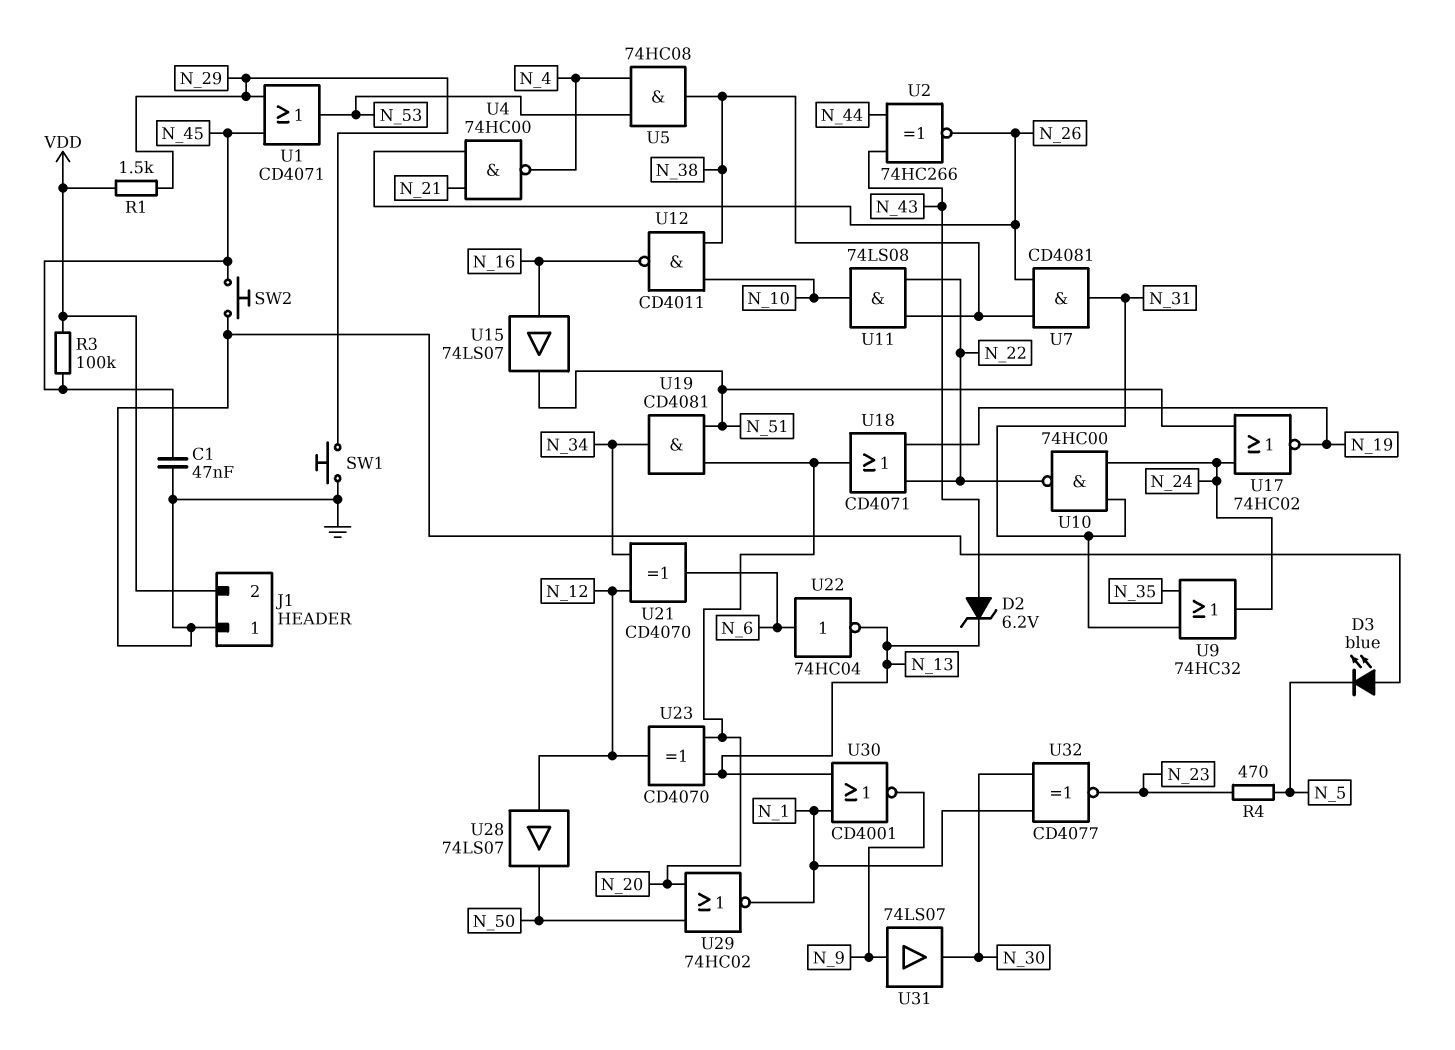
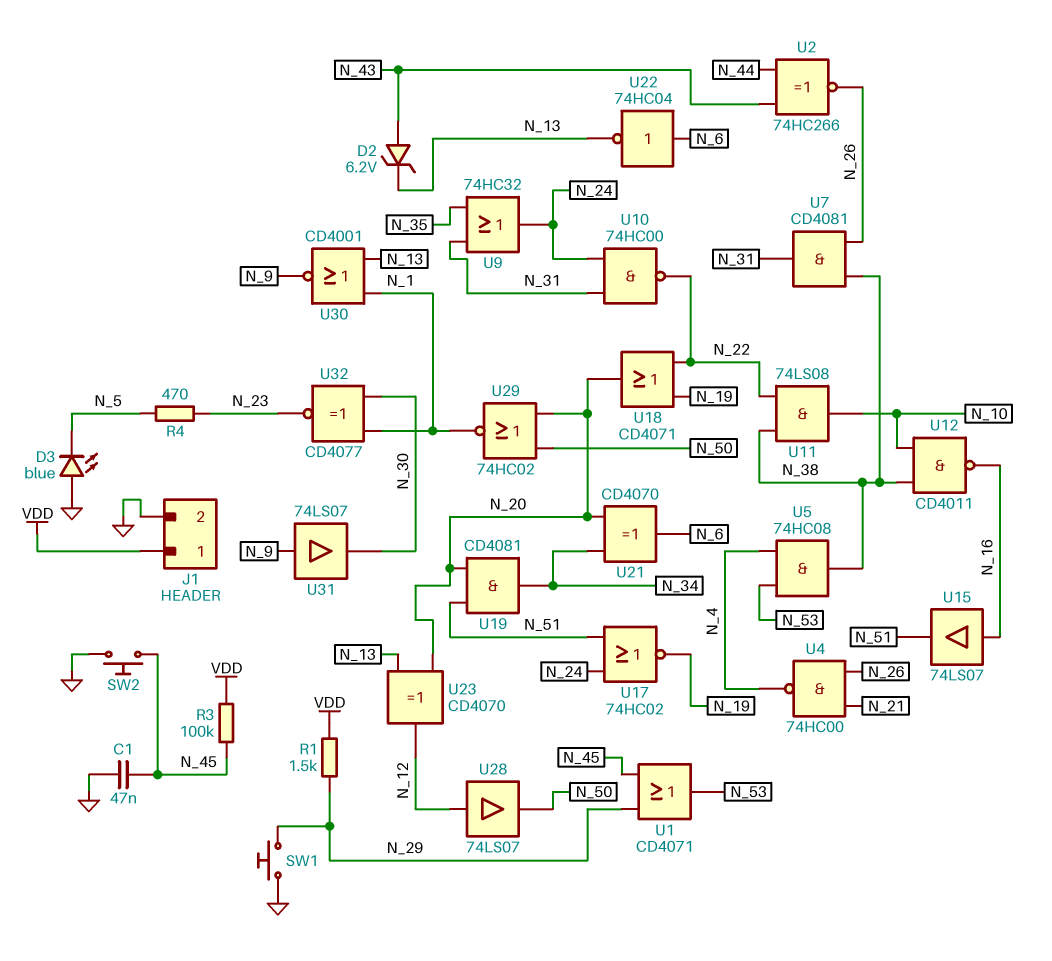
J1 pin 1: GND -> VDD
J1 pin 2: VDD -> GND
U21: XOR CD4070 (in N_12, in N_34, out N_6) -> XOR CD4070 (in N_20, in N_34, out N_6)

